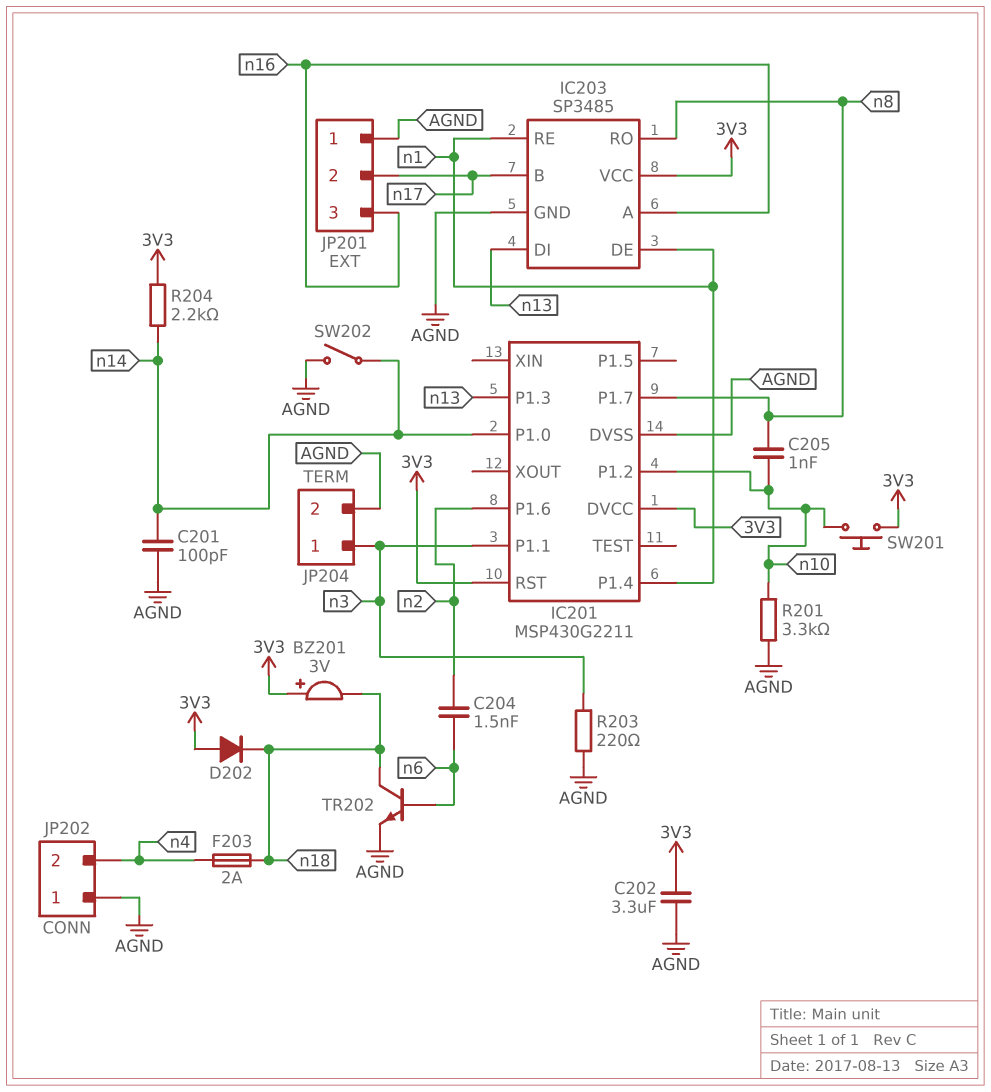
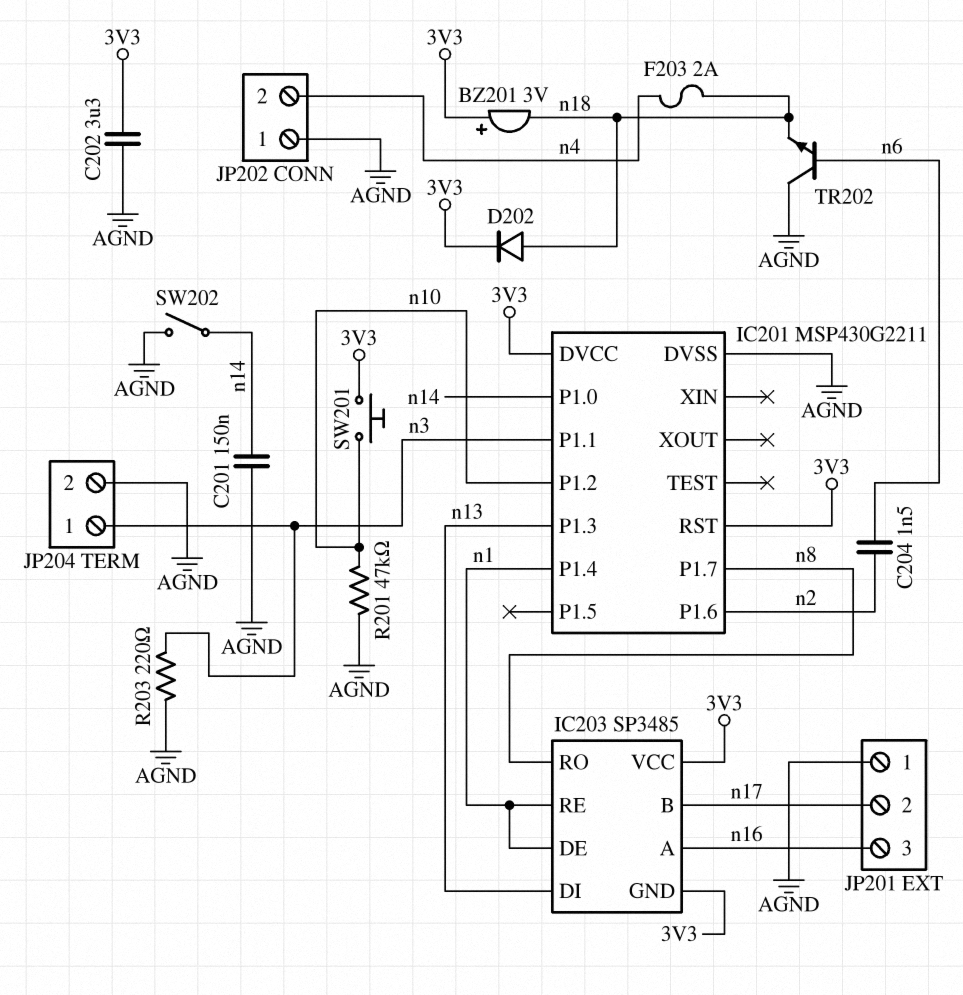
C201: 100pF (AGND, n14) -> 150nF (AGND, n14)
C205: 1nF (n8, n10) -> none
D202: diode (A 3V3, K n18) -> diode (A n18, K 3V3)
IC203 pin GND: AGND -> 3V3
R201: 3.3k (AGND, n10) -> 47k (AGND, n10)
R204: 2.2k (3V3, n14) -> none
TR202: NPN (B n6, C n18, E AGND) -> NPN (B n6, C AGND, E n18)

